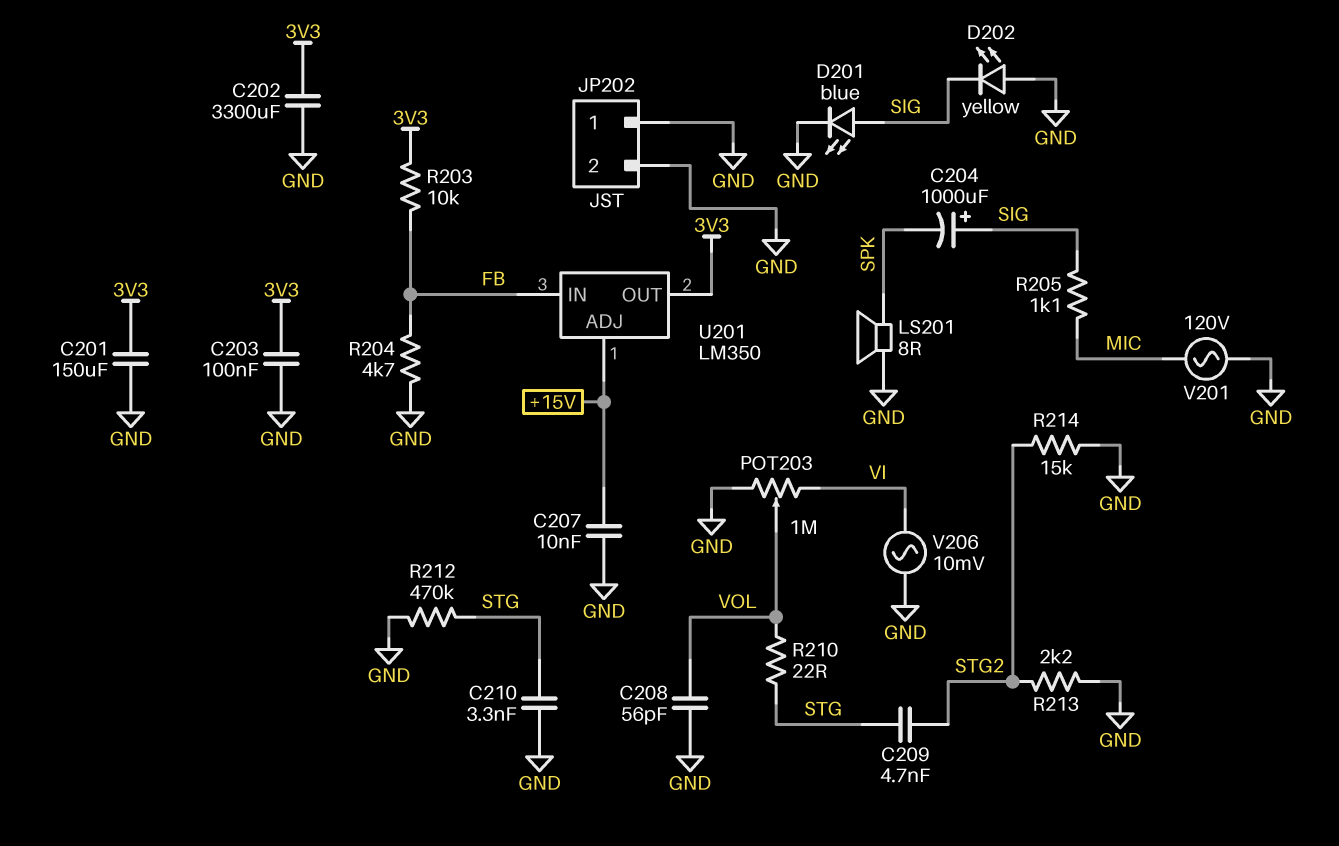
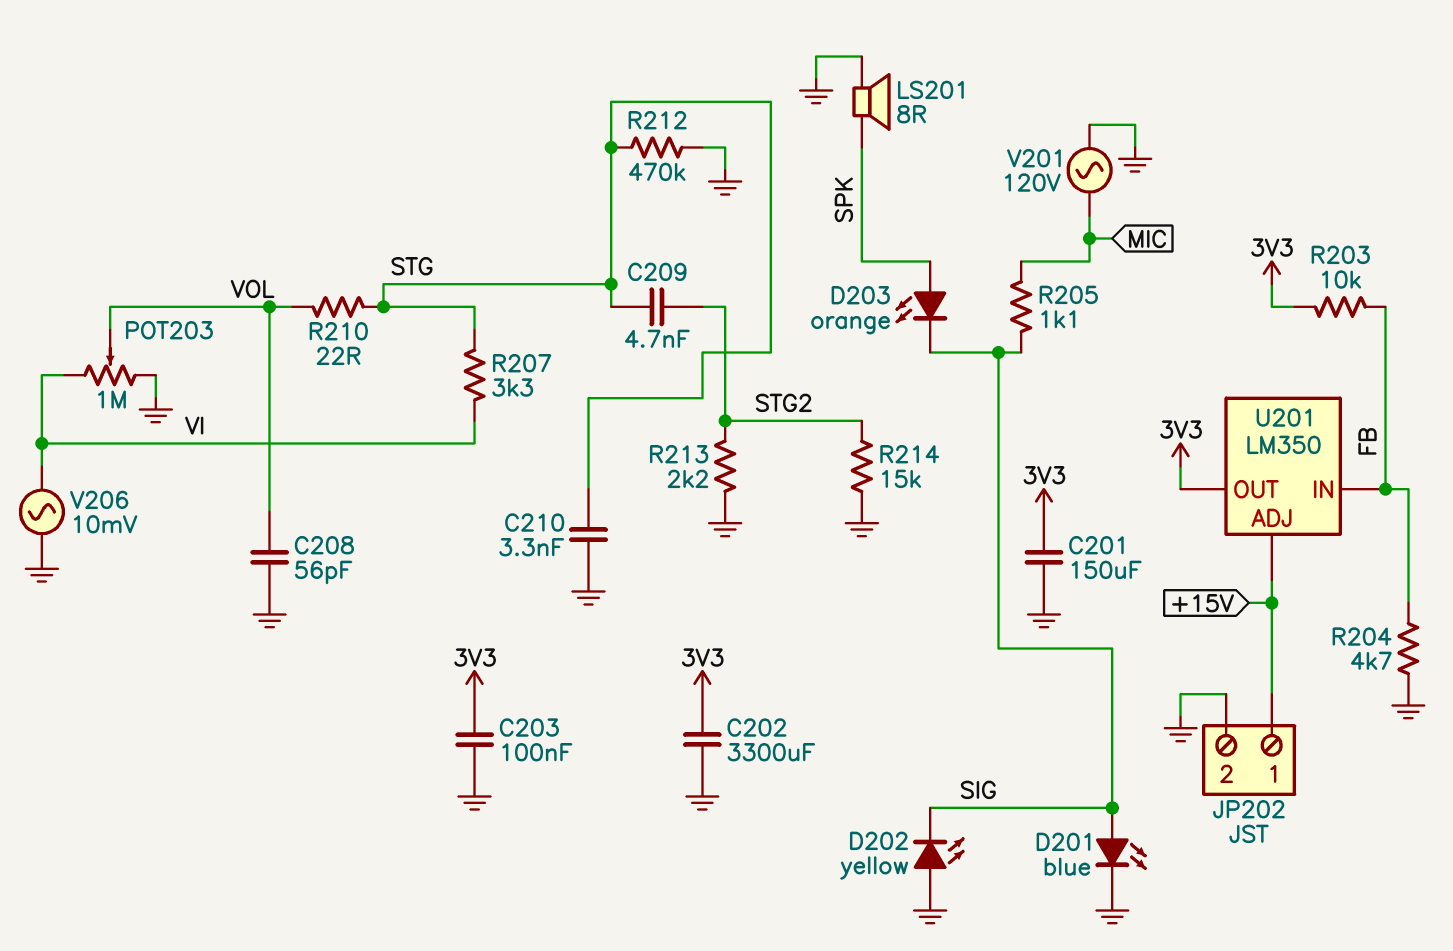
C204: 1000uF (plus SIG, minus SPK) -> none
C207: 10nF (+15V, GND) -> none
D203: none -> LED orange (A SPK, K SIG)
JP202 pin 1: GND -> +15V
R207: none -> 3.3k (STG, VI)

